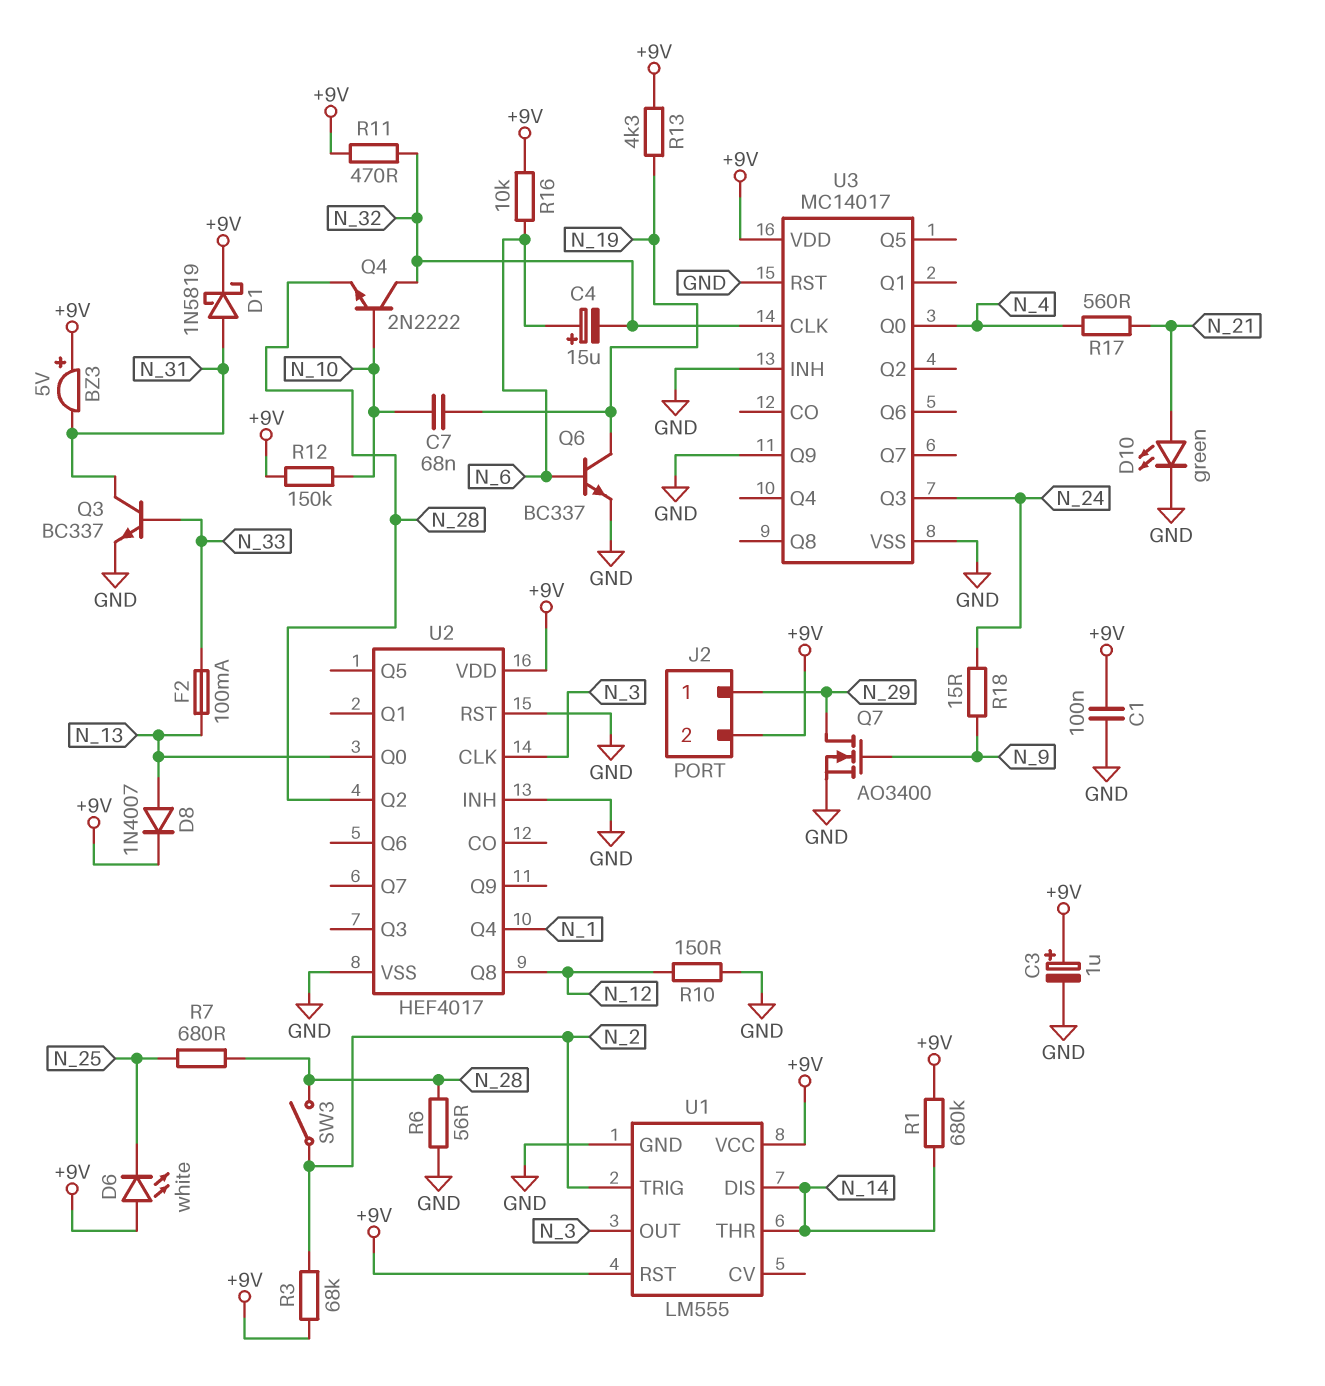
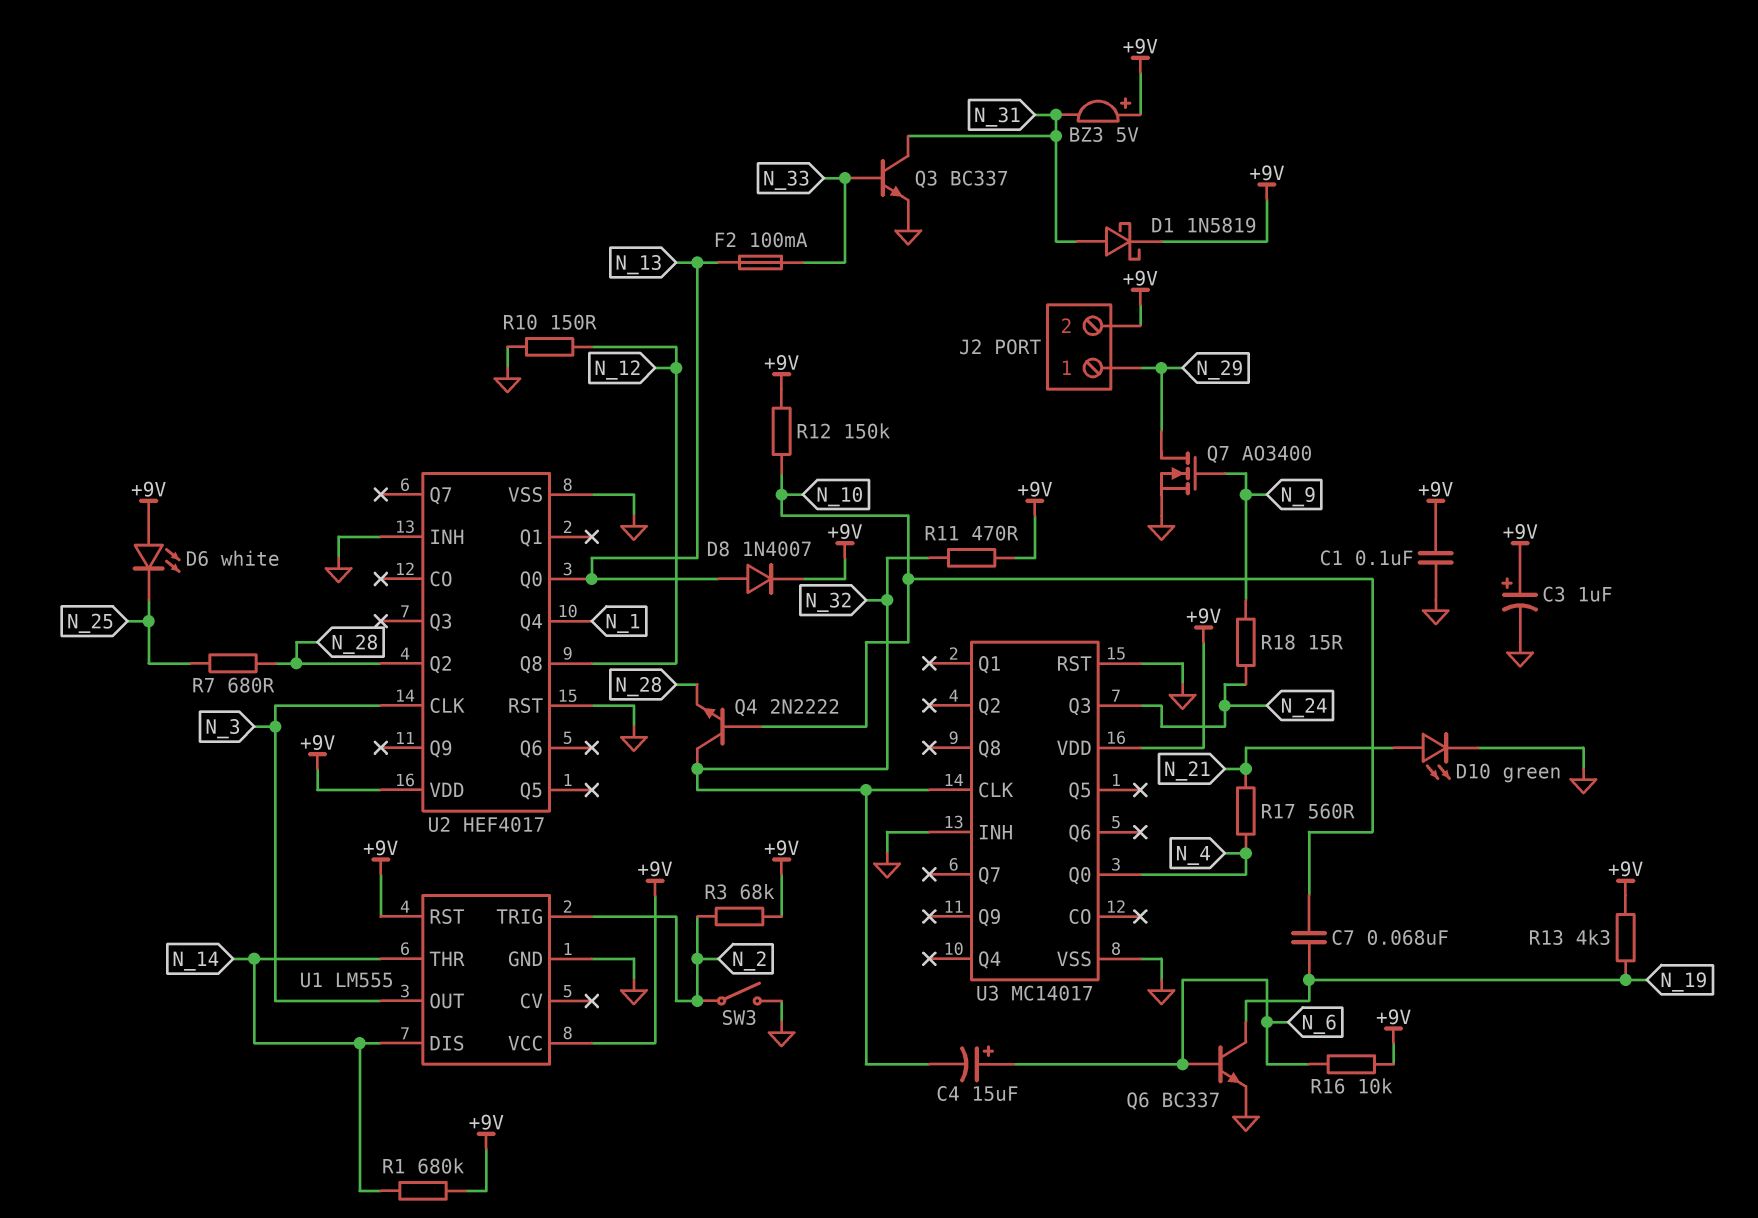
R6: 56 (GND, N_28) -> none
SW3: switch (N_2, N_28) -> switch (GND, N_2)
U3 pin Q9: GND -> none

